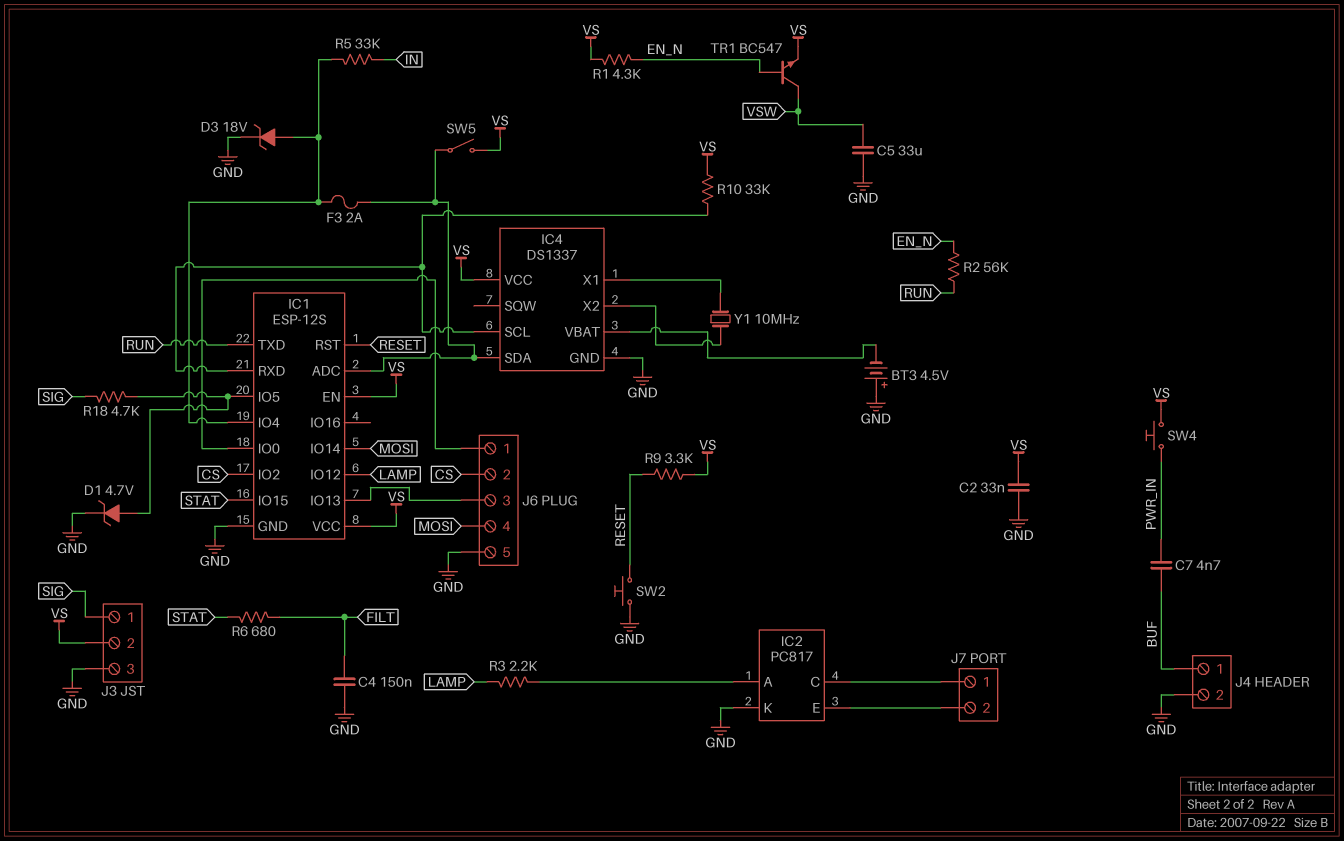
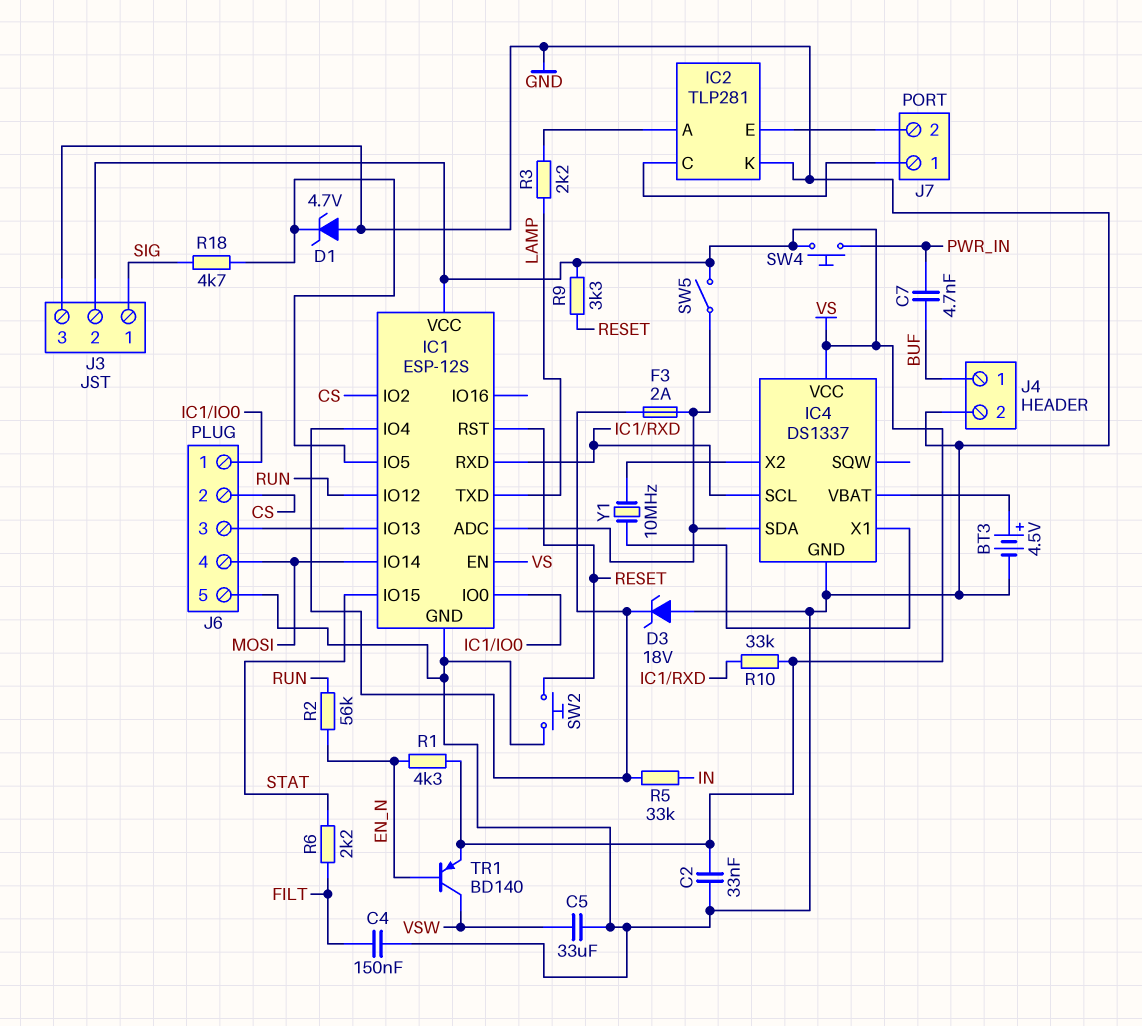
BT3: 4.5V (plus GND, minus IC4/VBAT) -> 4.5V (plus IC4/VBAT, minus GND)
D1: zener 4.7V (A IC1/IO5, K GND) -> zener 4.7V (A GND, K IC1/IO5)
D3: zener 18V (A IC1/IO4, K GND) -> zener 18V (A GND, K IC1/IO4)
IC1 pin IO12: LAMP -> RUN
IC1 pin TXD: RUN -> LAMP
IC2: PC817 -> TLP281
R6: 680 (FILT, STAT) -> 2.2k (FILT, STAT)
TR1: NPN BC547 (B EN_N, C VSW, E VS) -> PNP BD140 (B EN_N, C VSW, E VS)

